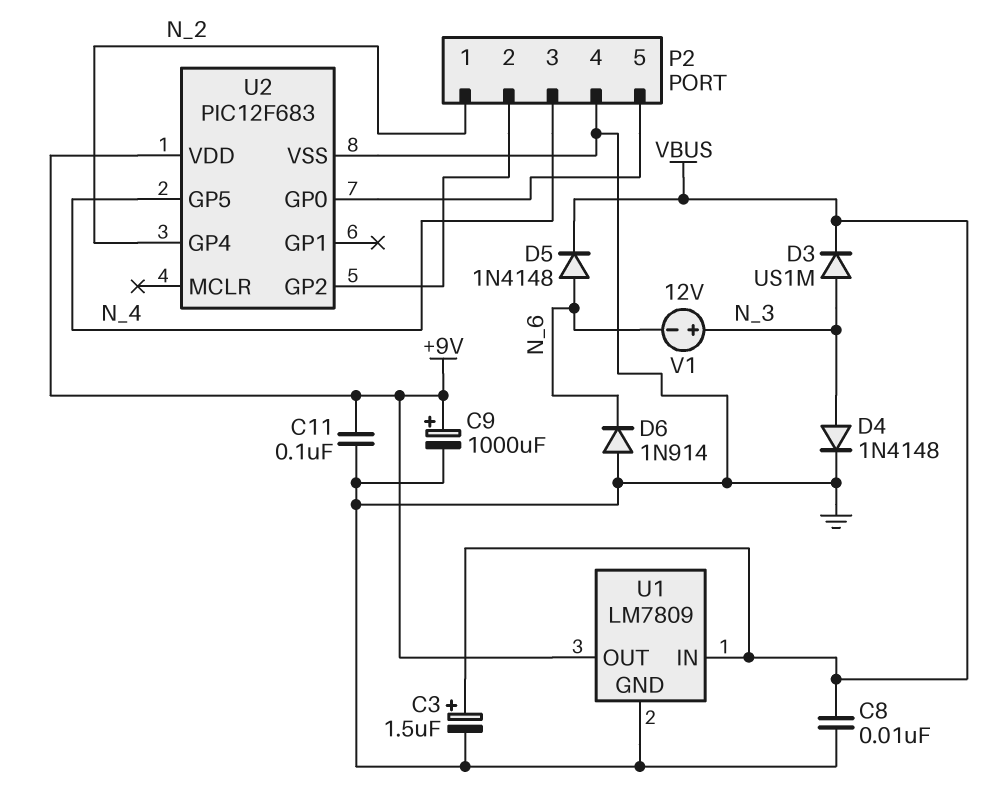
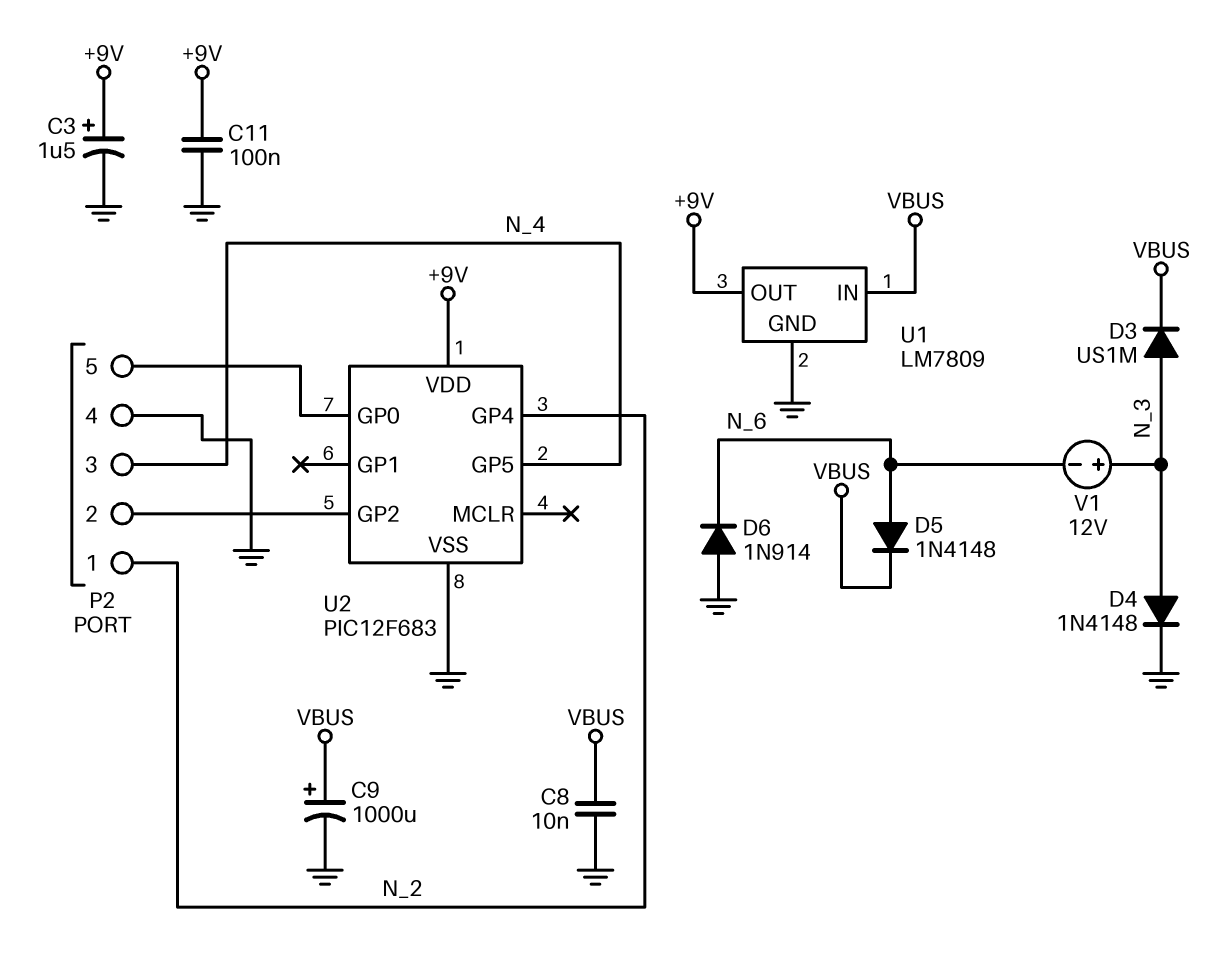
C3: 1.5uF (plus VBUS, minus GND) -> 1.5uF (plus +9V, minus GND)
C9: 1000uF (plus +9V, minus GND) -> 1000uF (plus VBUS, minus GND)

